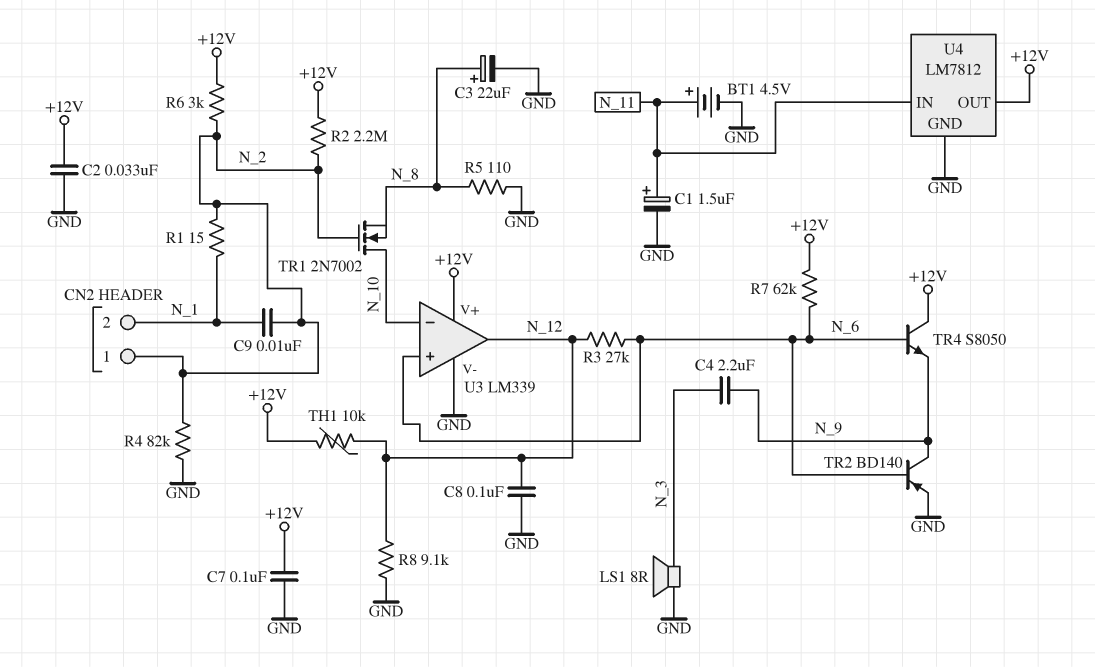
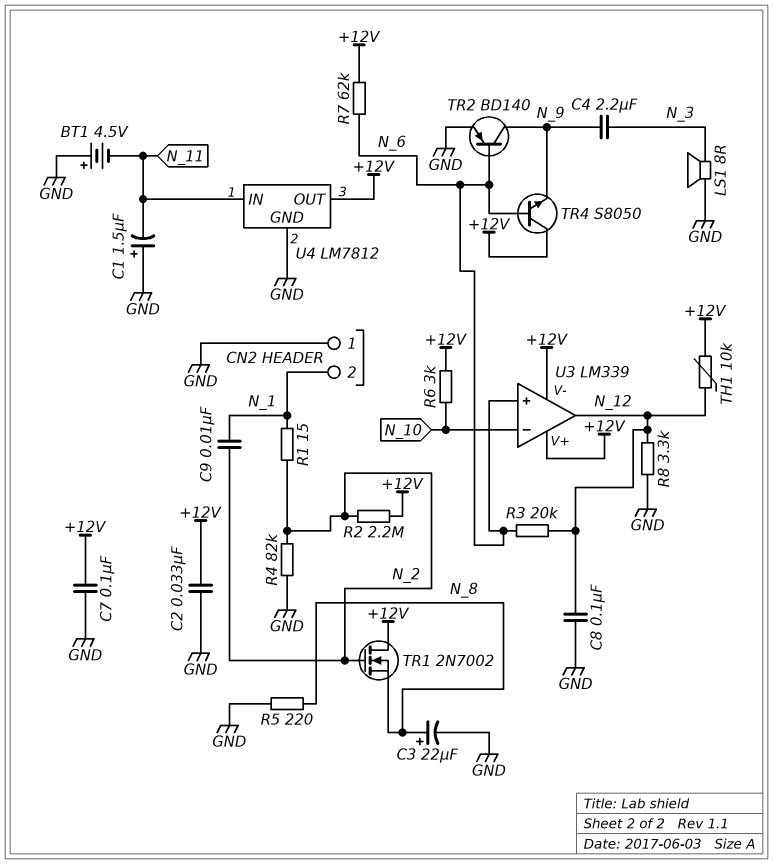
BT1: 4.5V (plus N_11, minus GND) -> 4.5V (plus GND, minus N_11)
C1: 1.5uF (plus N_11, minus GND) -> 1.5uF (plus GND, minus N_11)
CN2 pin 1: N_2 -> GND
R3: 27k (N_6, N_12) -> 20k (N_6, N_12)
R5: 110 (GND, N_8) -> 220 (GND, N_8)
R6: 3k (+12V, N_2) -> 3k (+12V, N_10)
R8: 9.1k (GND, N_12) -> 3.3k (GND, N_12)
TR1: NMOS 2N7002 (G N_2, D N_10, S N_8) -> NMOS 2N7002 (G N_2, D +12V, S N_8)
U3 pin V-: GND -> +12V

